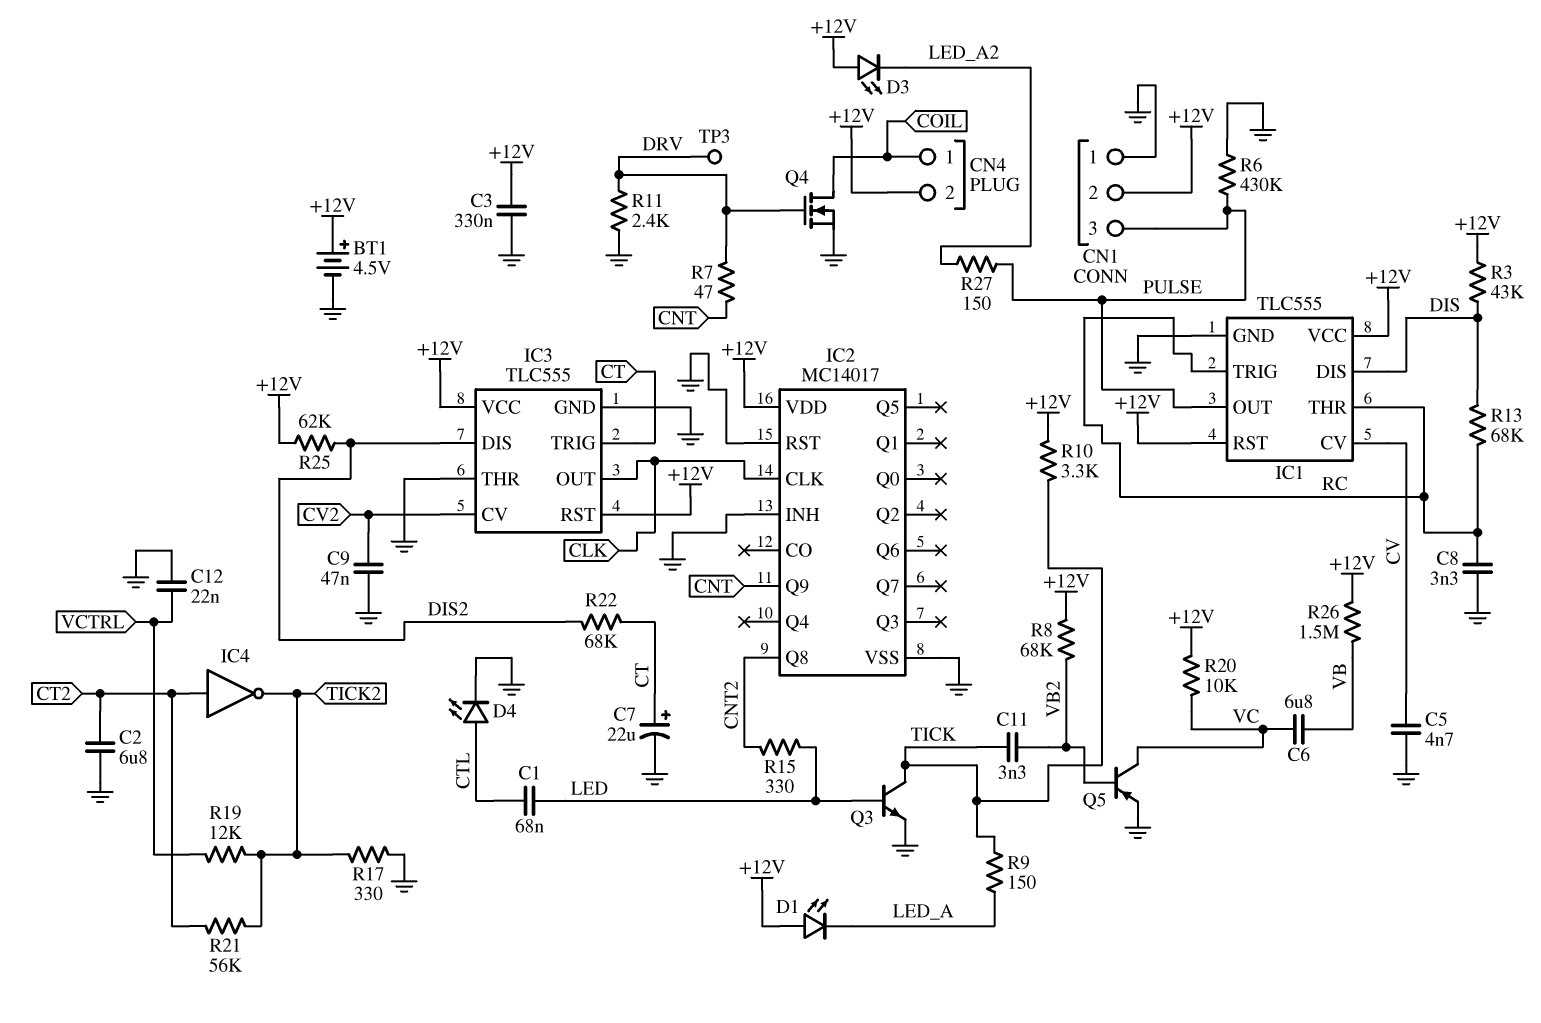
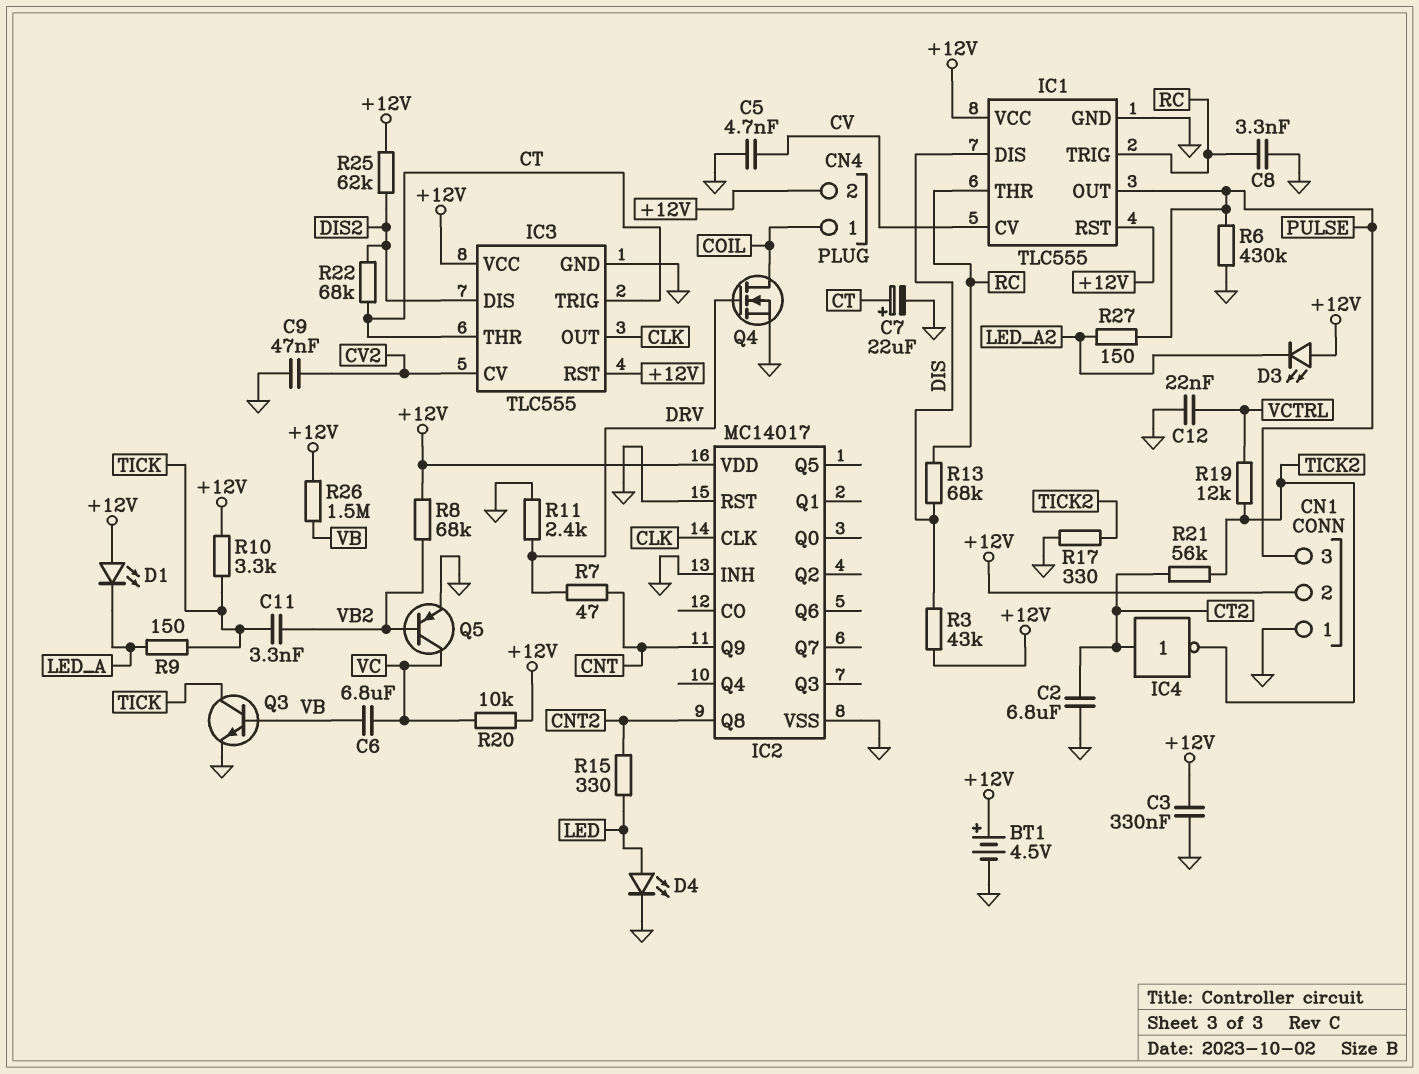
C1: 68nF (CTL, LED) -> none
D4: LED (A CTL, K GND) -> LED (A LED, K GND)
IC3 pin THR: GND -> CT
Q3: NPN (B LED, C TICK, E GND) -> NPN (B VB, C TICK, E GND)
TP3: test point (DRV) -> none

